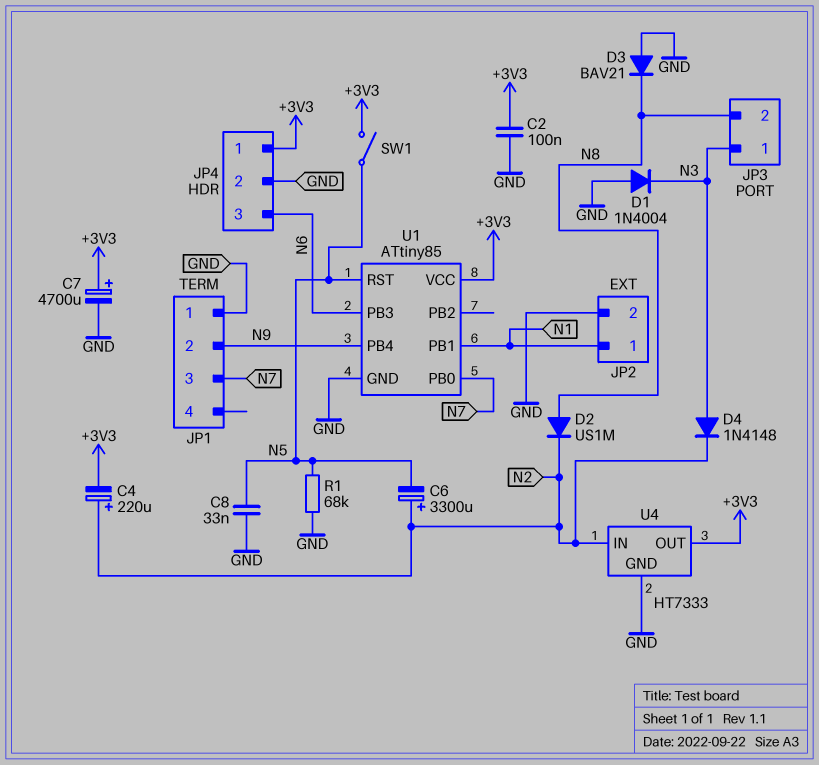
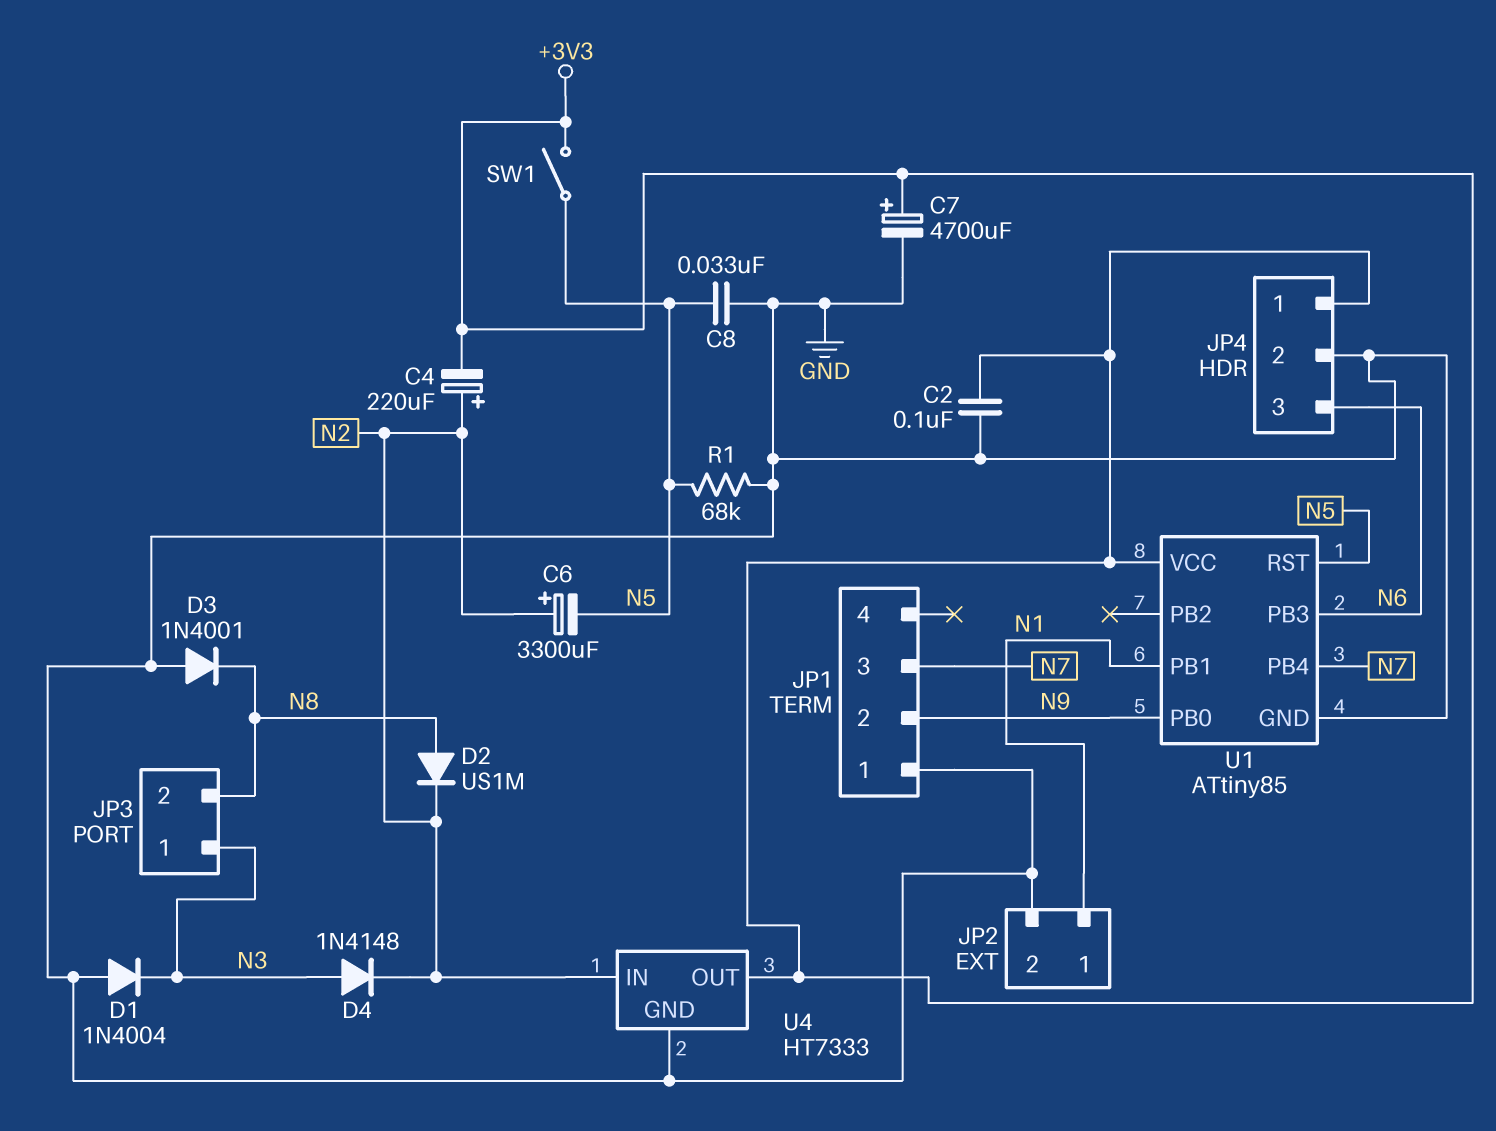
D3: diode BAV21 (A GND, K N8) -> diode 1N4001 (A GND, K N8)
U1 pin PB0: N7 -> N9
U1 pin PB4: N9 -> N7

